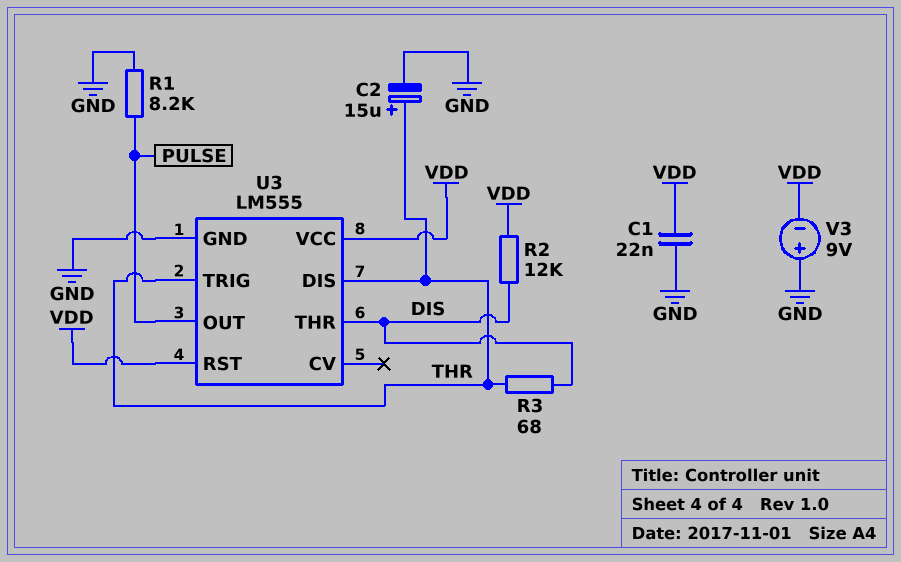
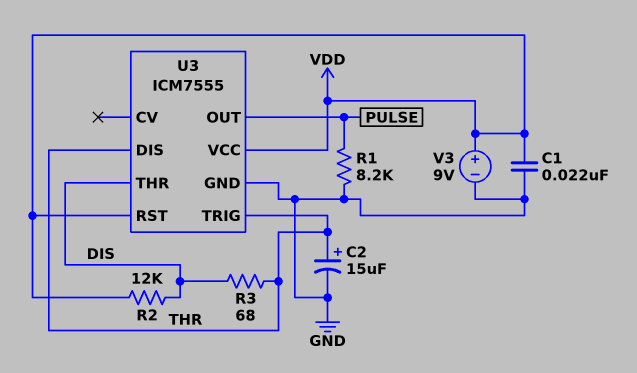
U3: LM555 -> ICM7555
V3: 9V (plus GND, minus VDD) -> 9V (plus VDD, minus GND)

